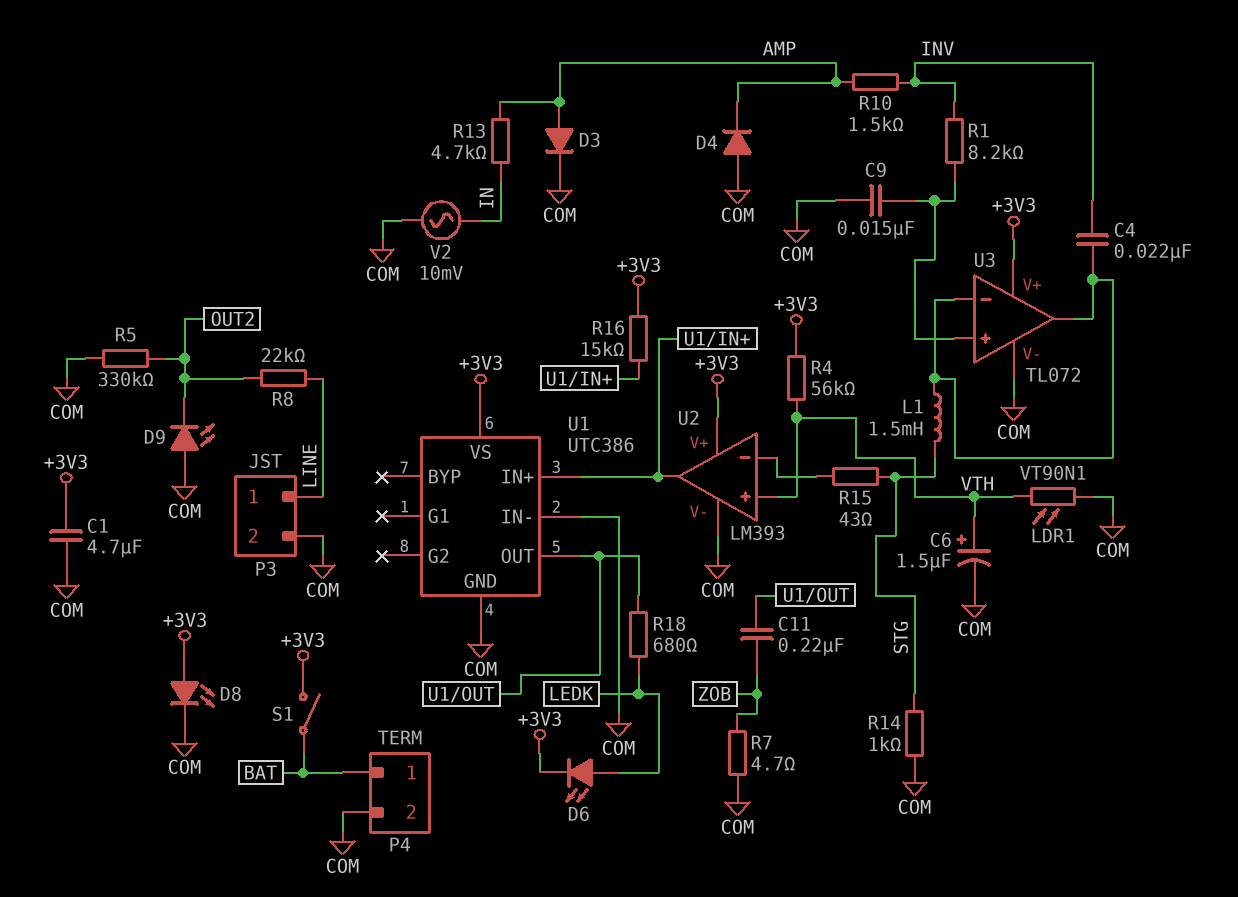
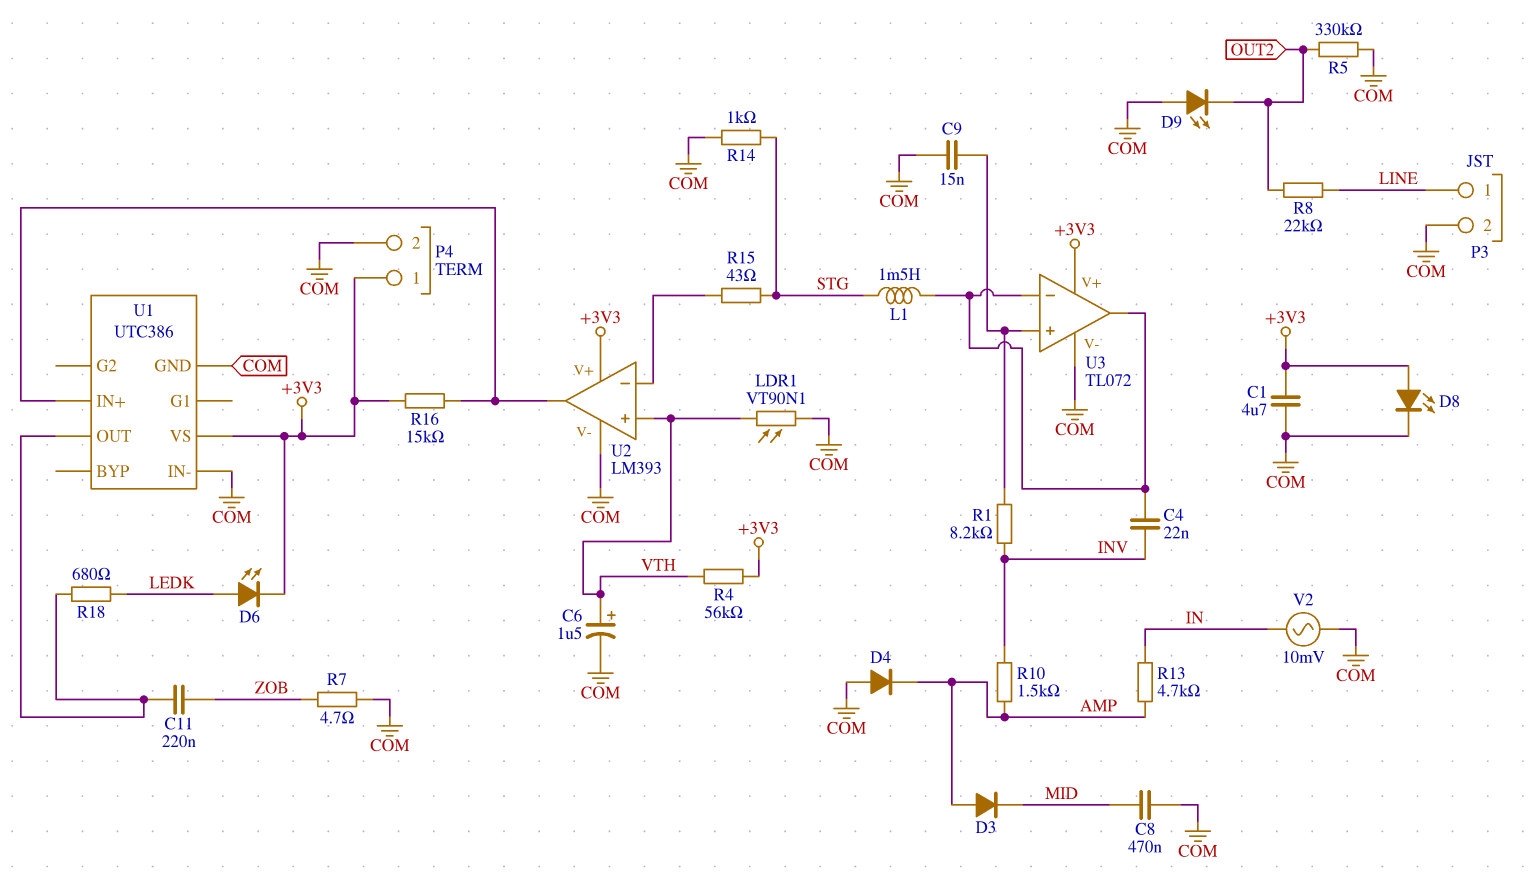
C8: none -> 470nF (COM, MID)
D3: diode (A AMP, K COM) -> diode (A AMP, K MID)
P4 pin 1: BAT -> +3V3
S1: switch (+3V3, BAT) -> none

